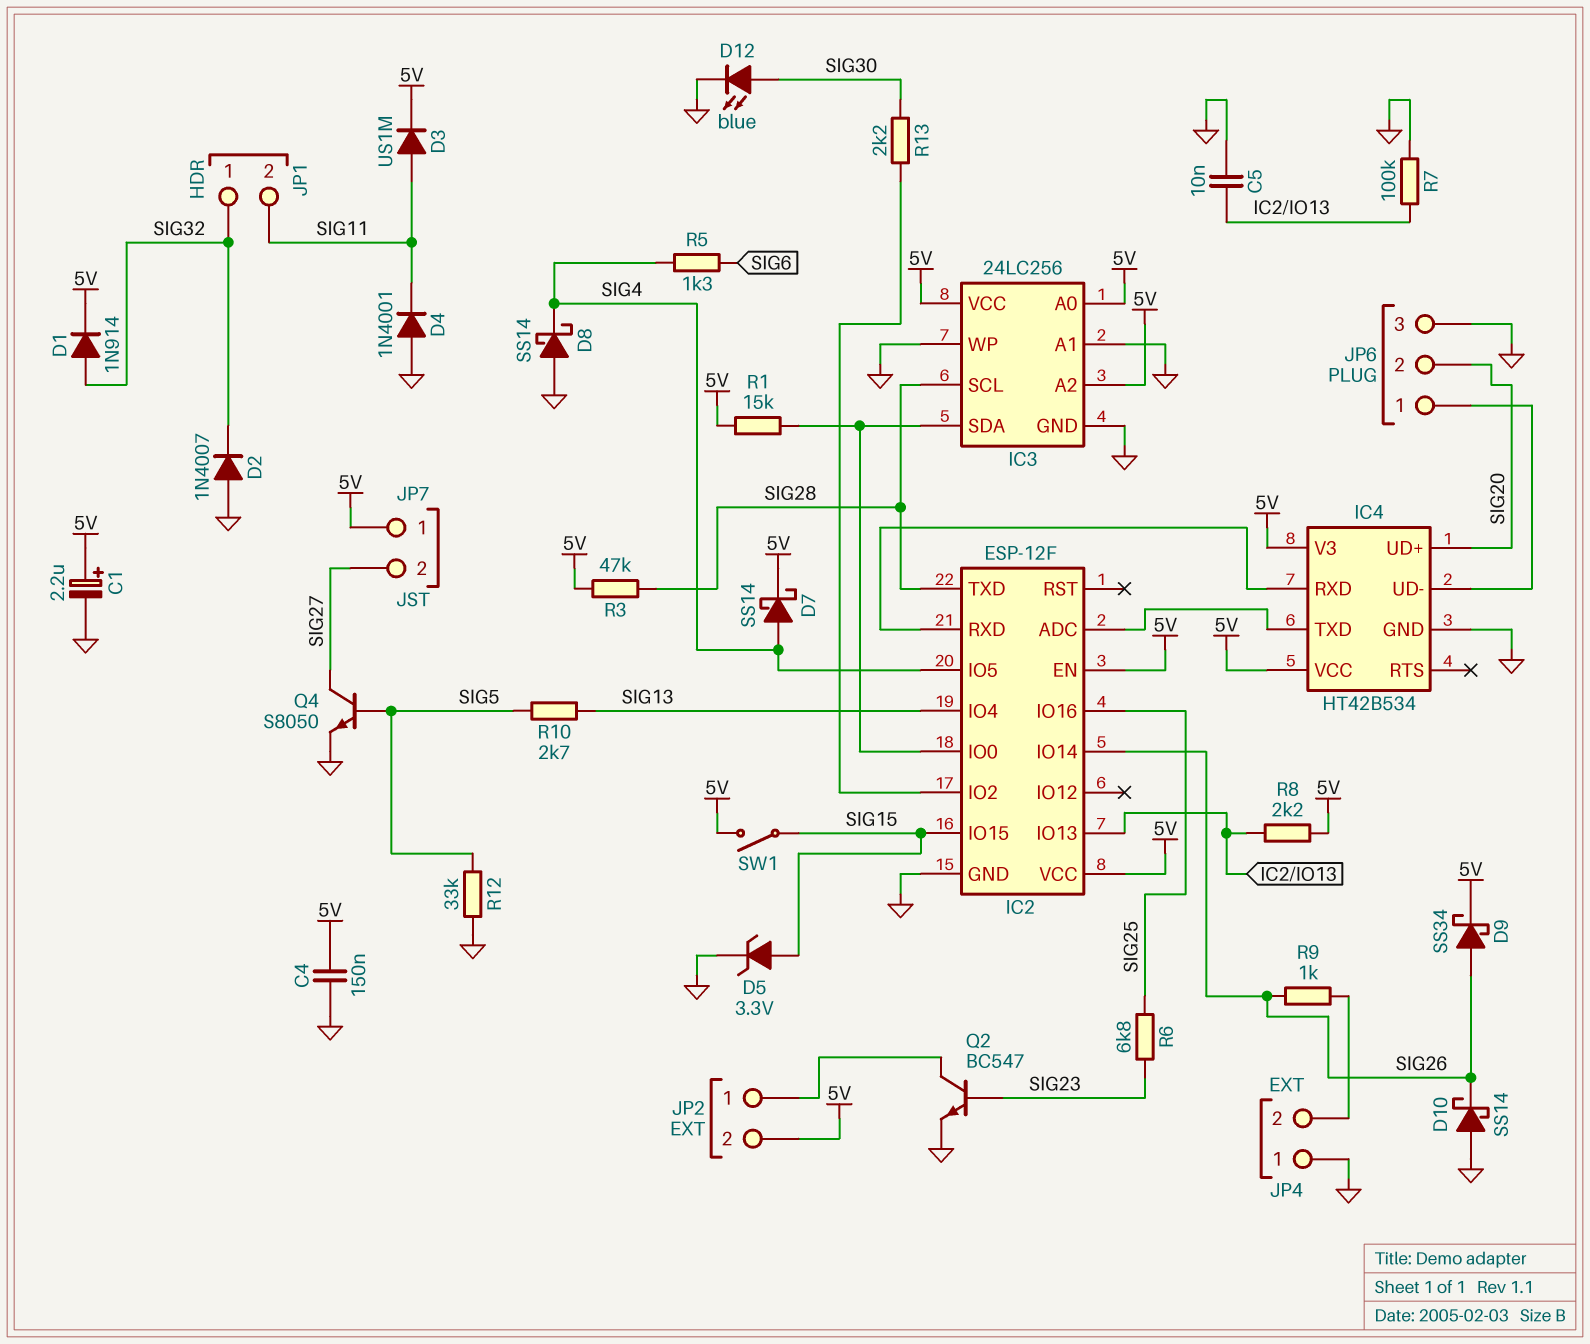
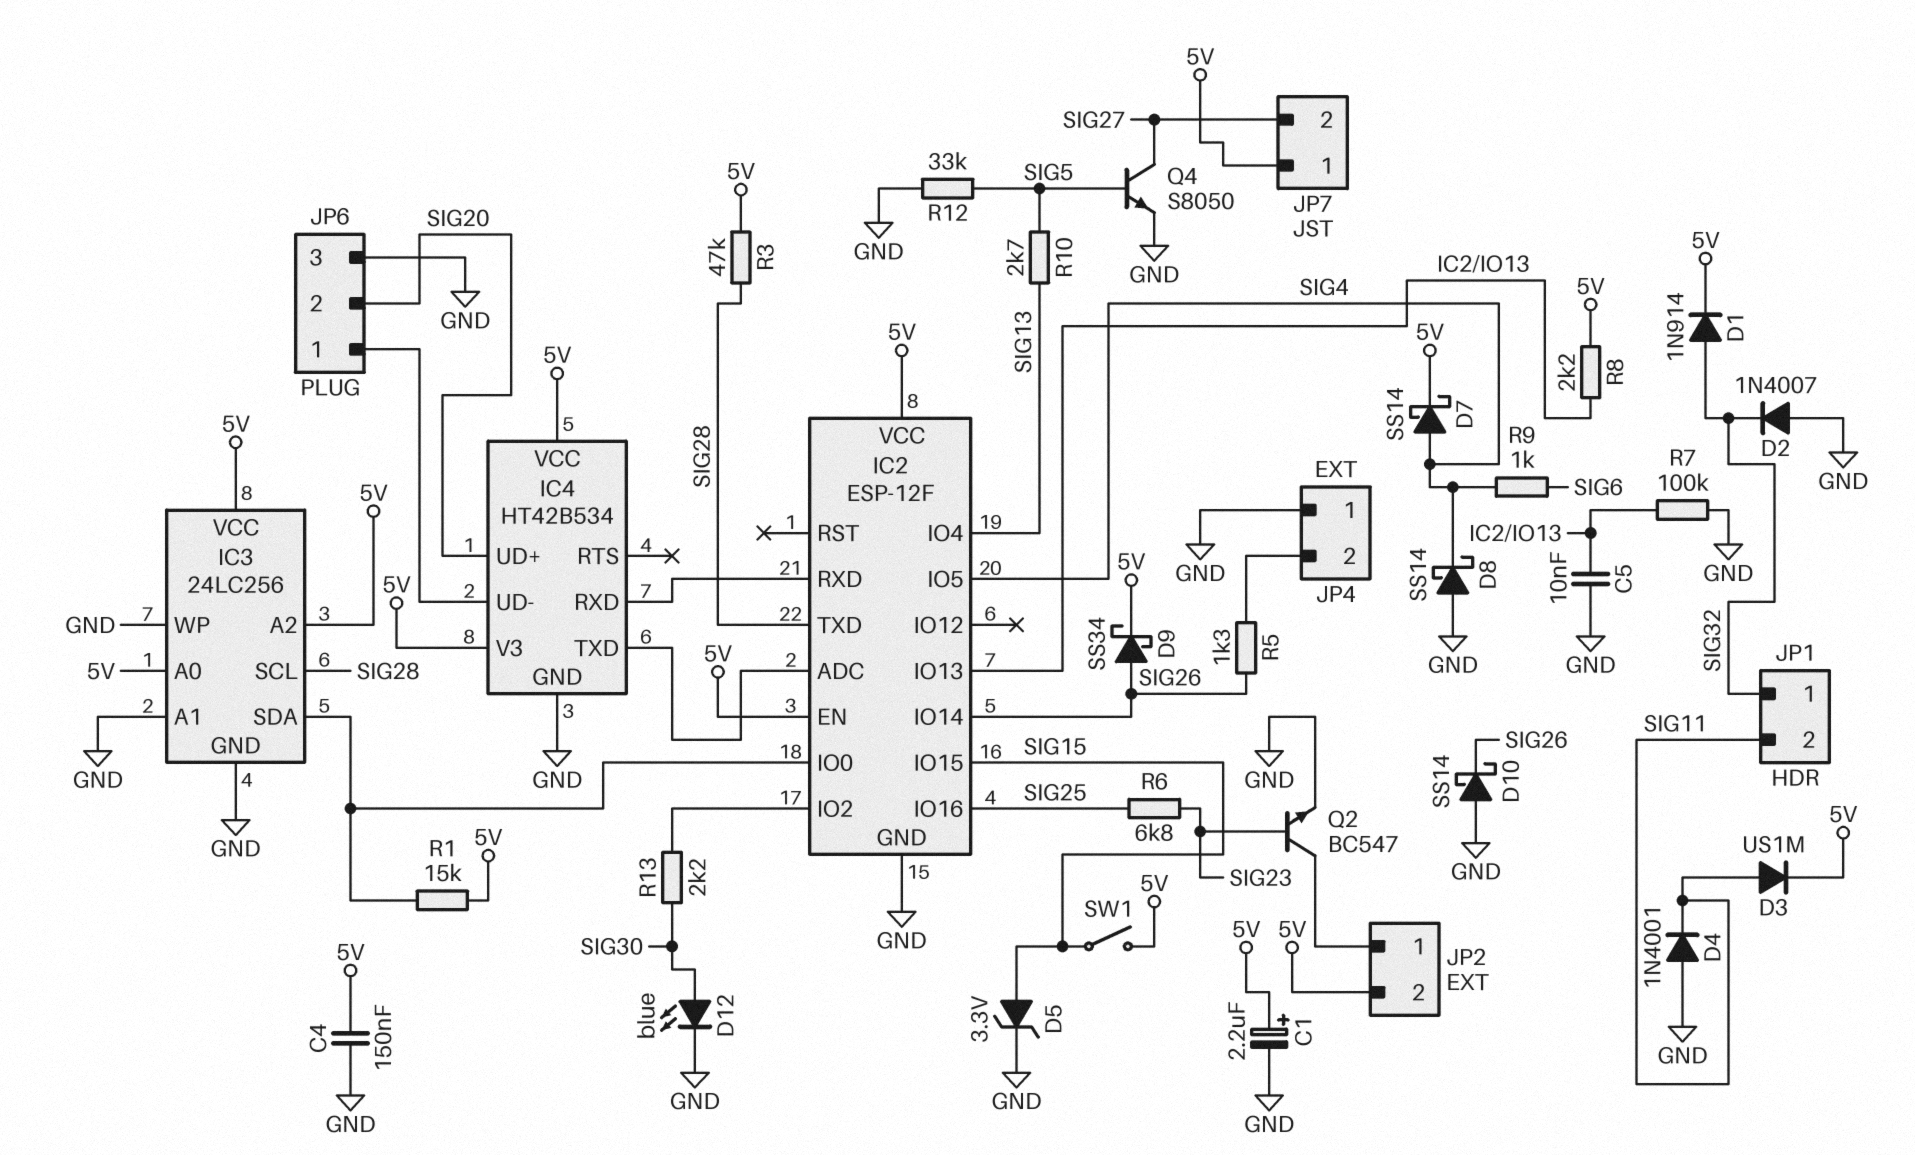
R5: 1.3k (SIG4, SIG6) -> 1.3k (JP4/2, SIG26)
R9: 1k (JP4/2, SIG26) -> 1k (SIG4, SIG6)

